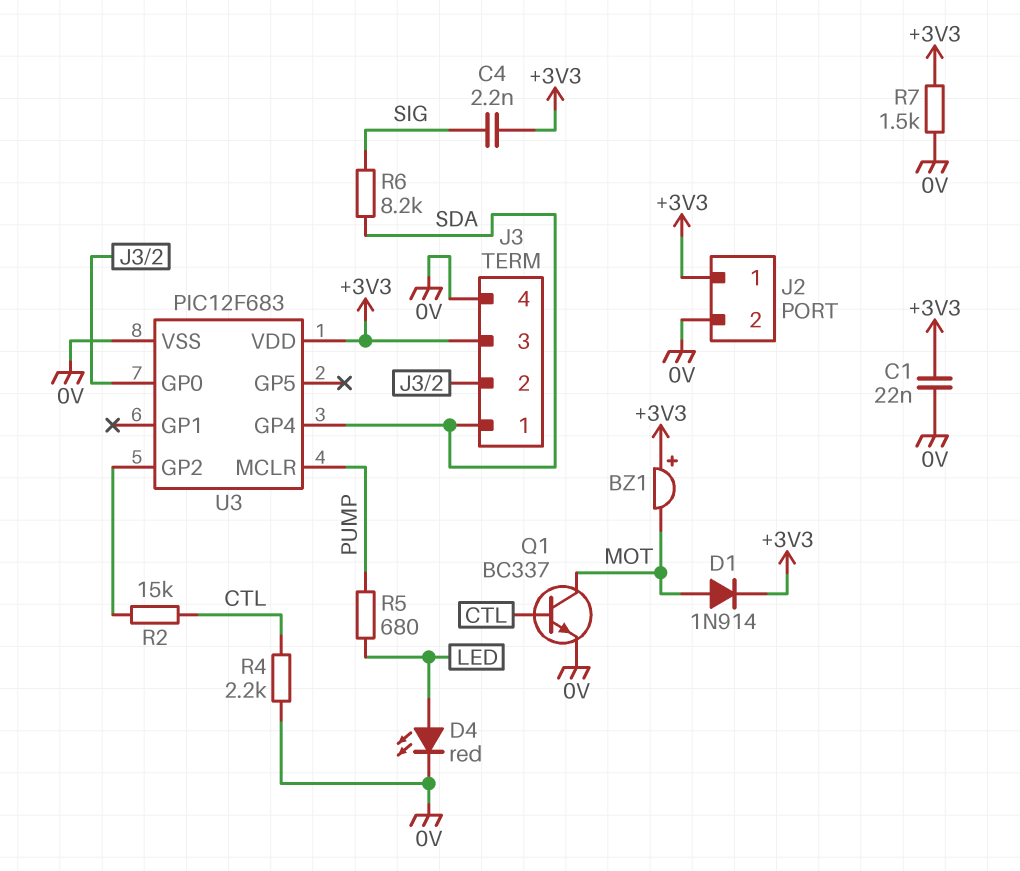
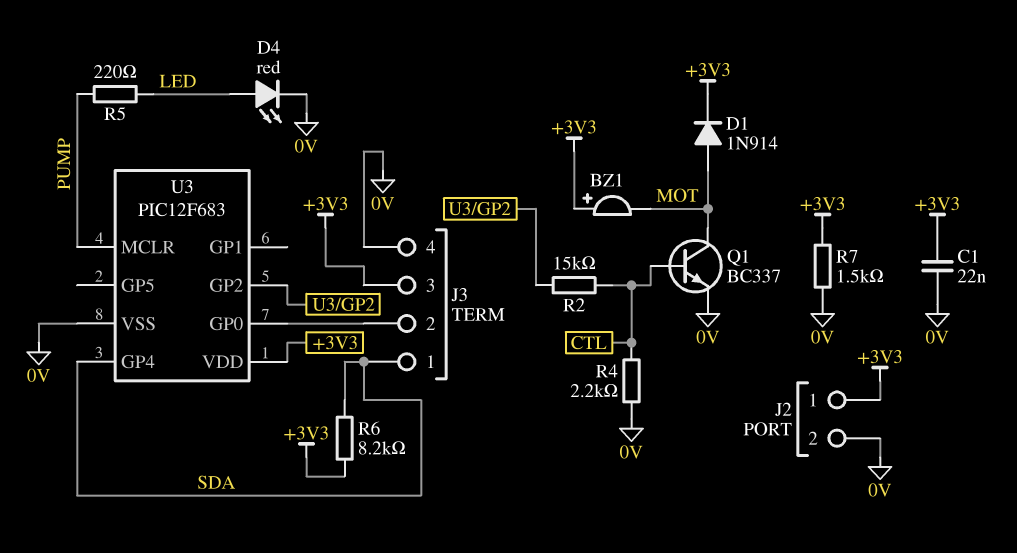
C4: 2.2nF (+3V3, SIG) -> none
R5: 680 (LED, PUMP) -> 220 (LED, PUMP)
R6: 8.2k (SDA, SIG) -> 8.2k (+3V3, SDA)

